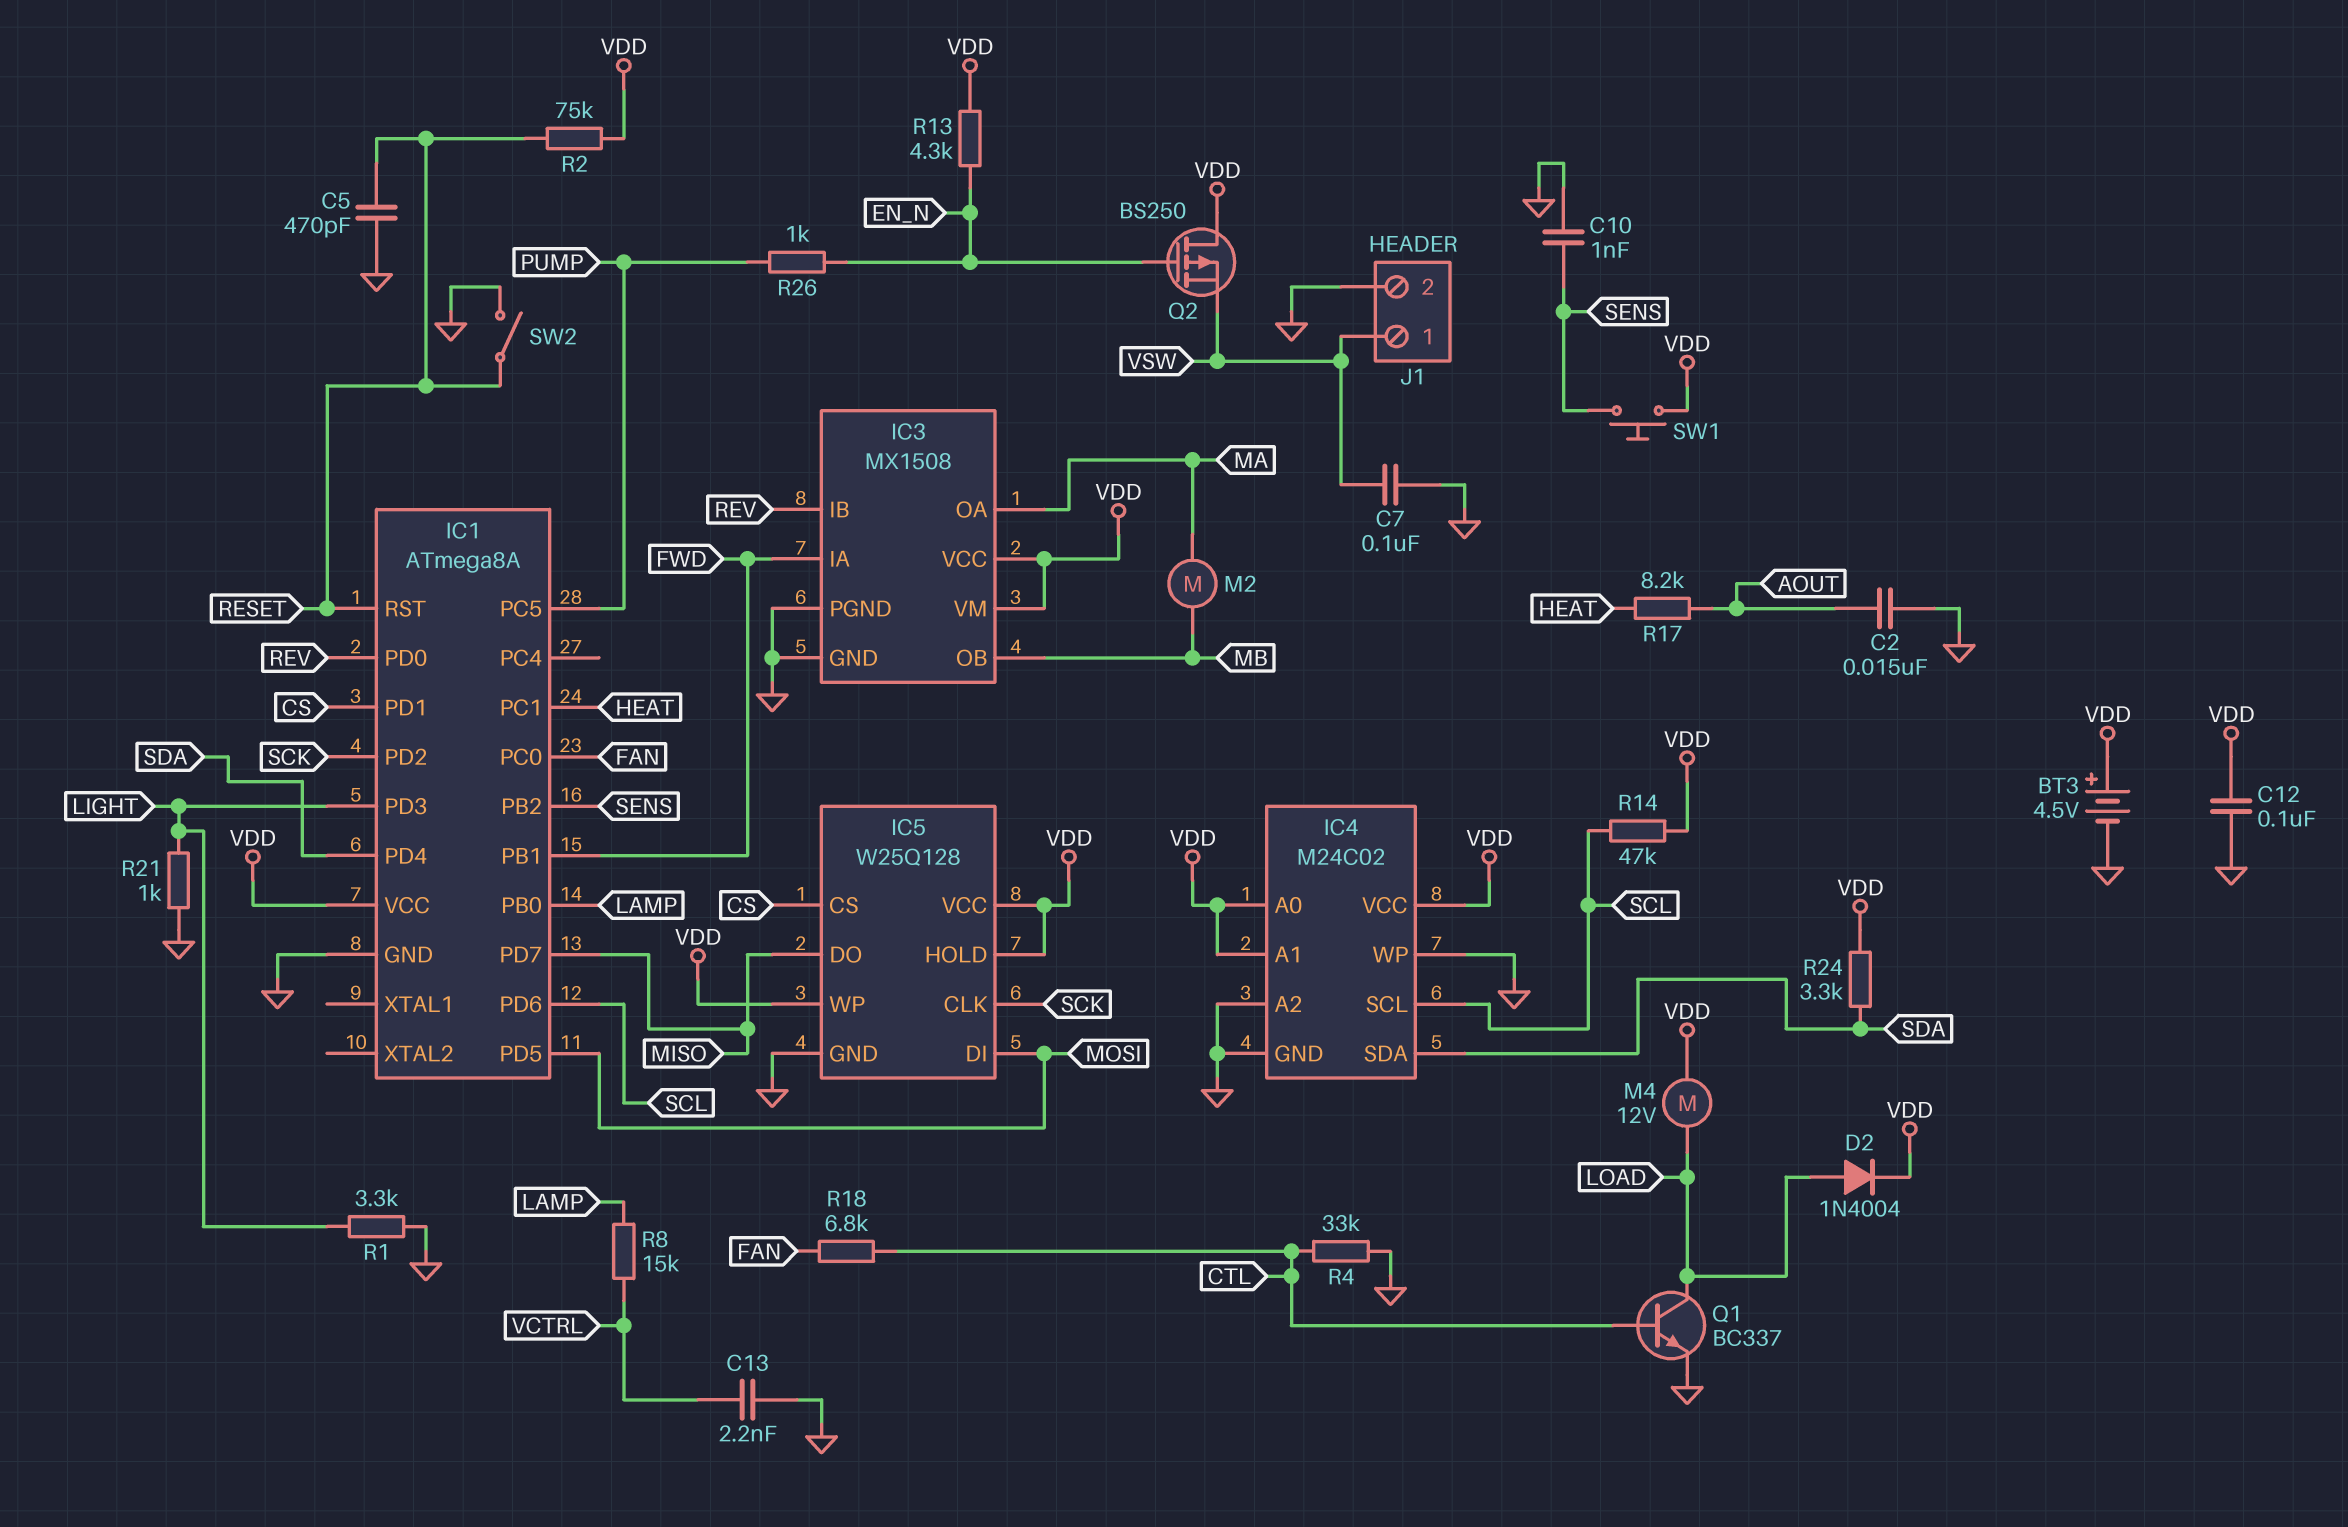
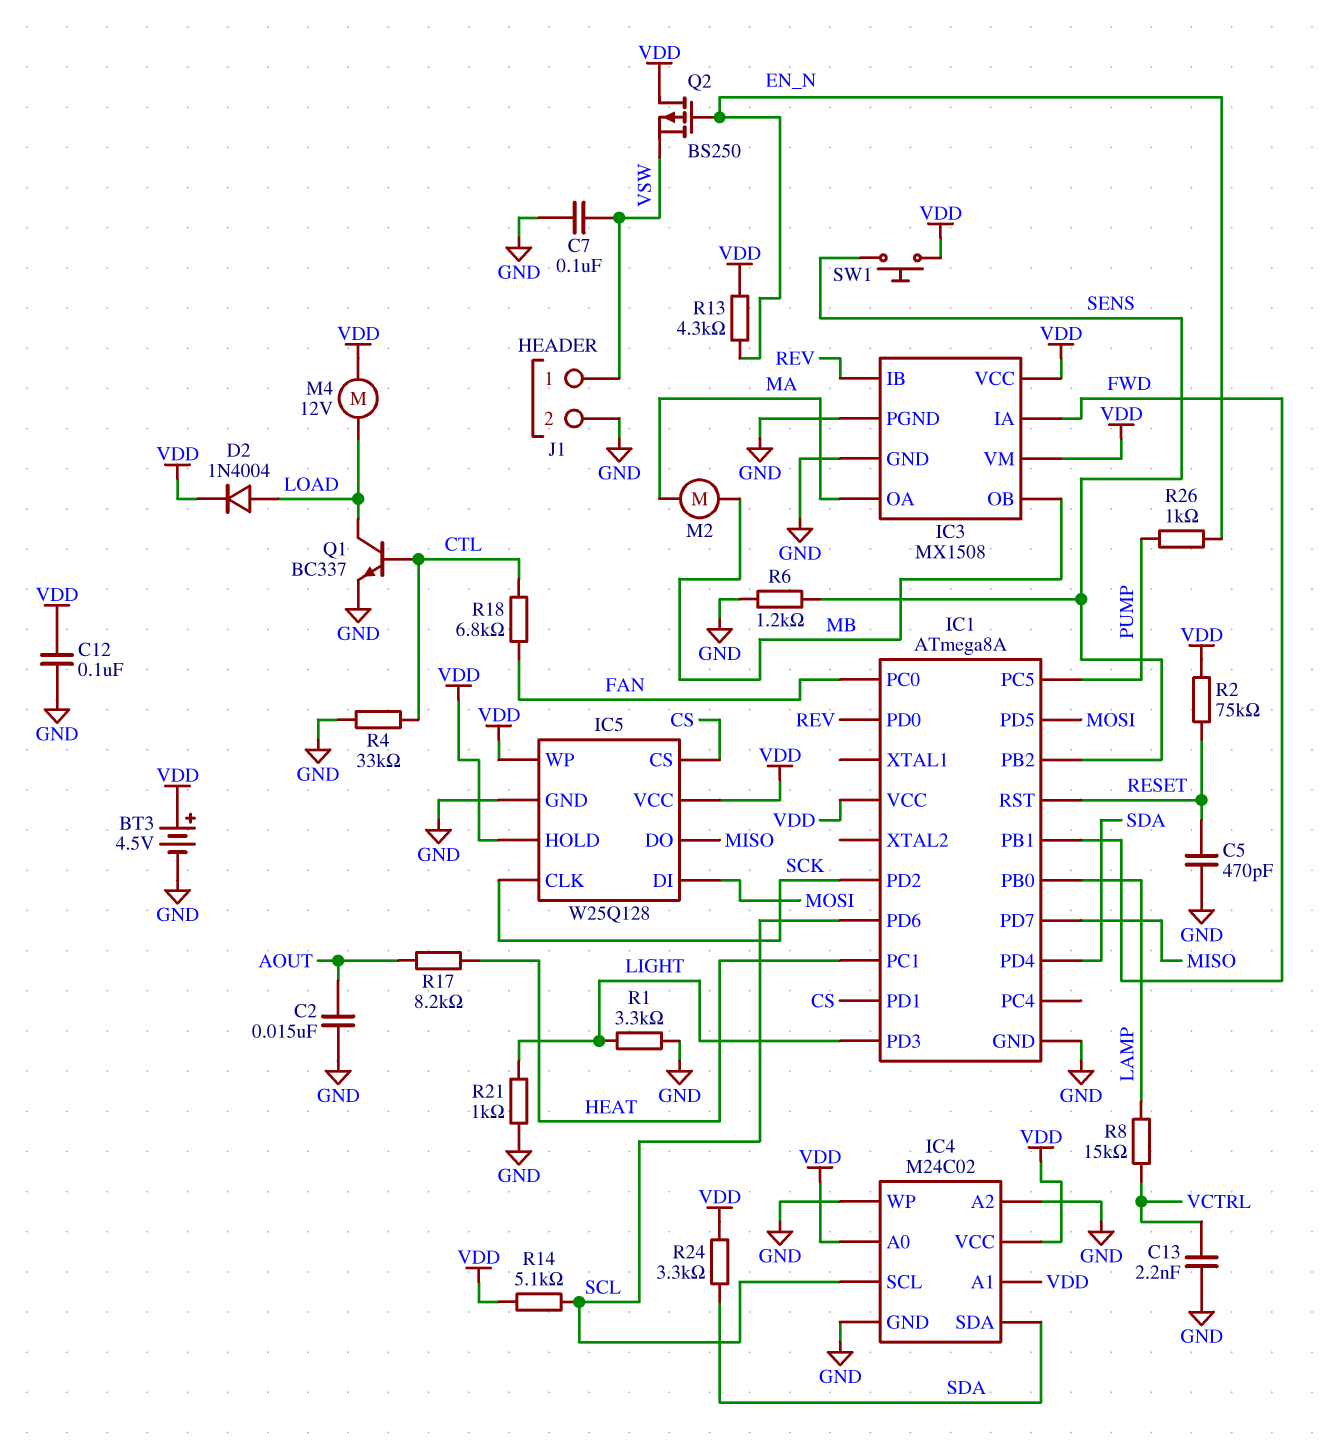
C10: 1nF (GND, SENS) -> none
R6: none -> 1.2k (GND, SENS)
R14: 47k (SCL, VDD) -> 5.1k (SCL, VDD)
SW2: switch (GND, RESET) -> none

